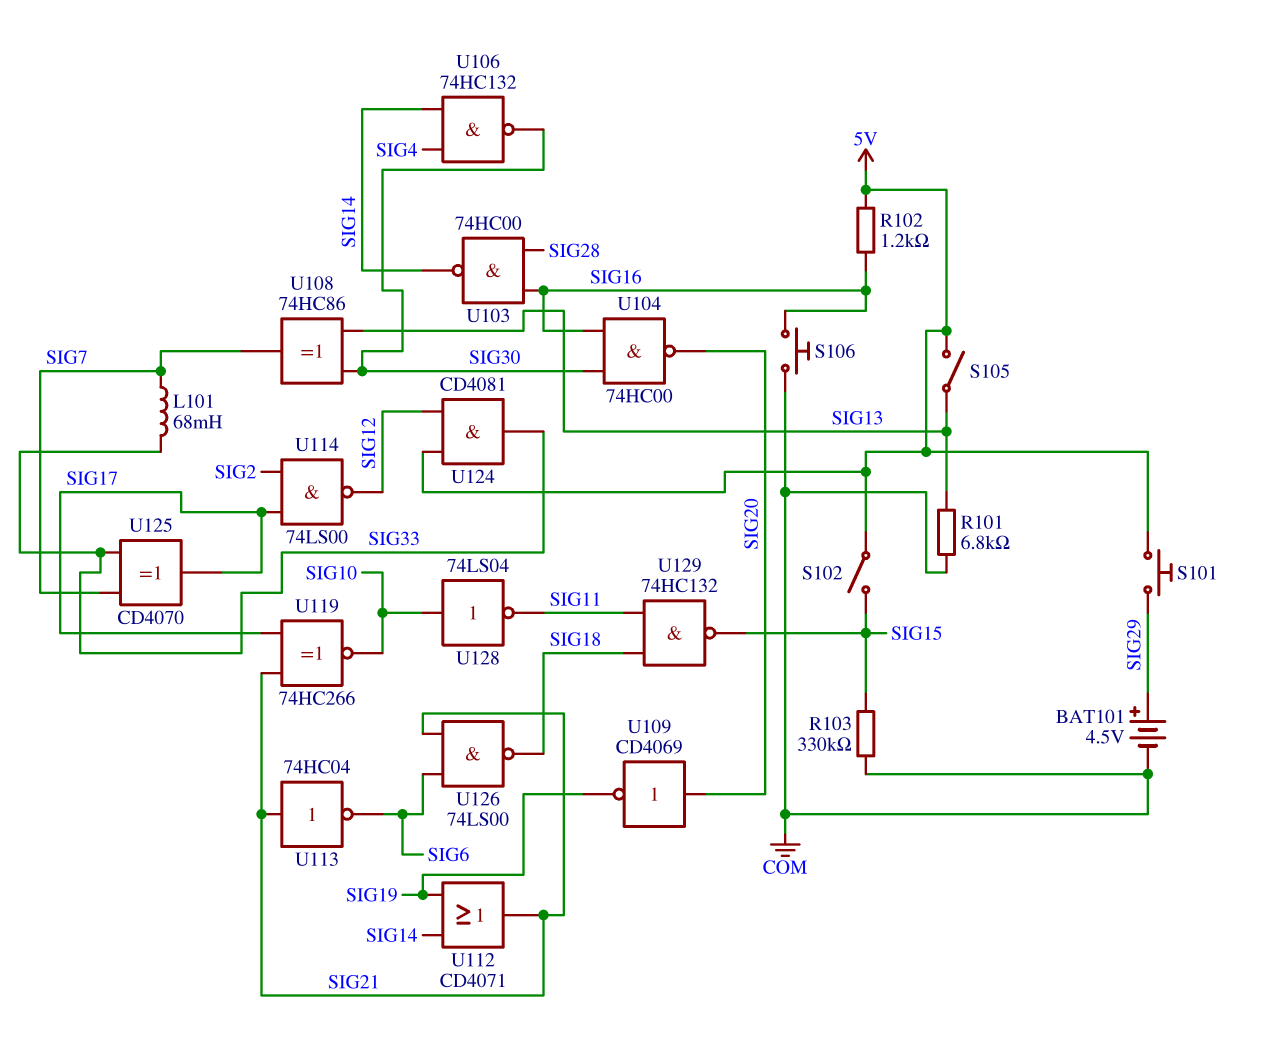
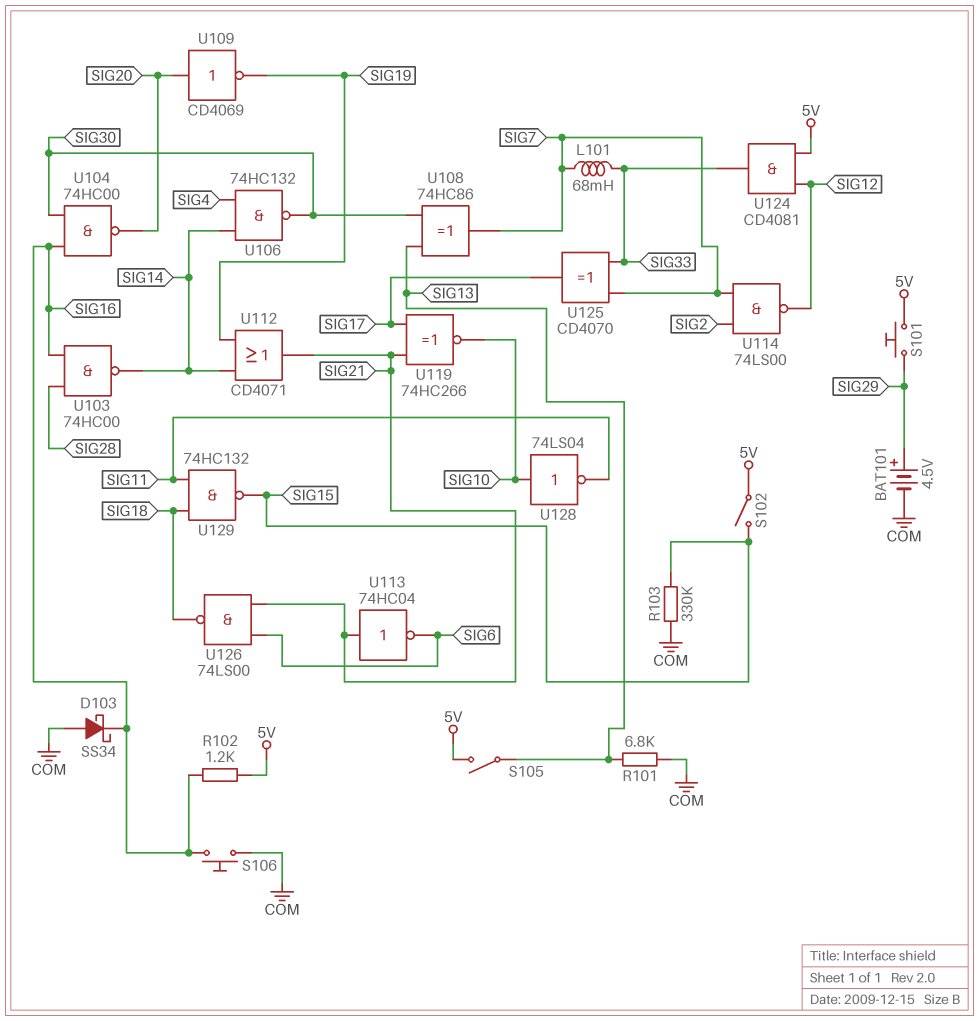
D103: none -> schottky SS34 (A COM, K SIG16)
U114: NAND 74LS00 (in SIG2, in SIG17, out SIG12) -> NAND 74LS00 (in SIG2, in SIG7, out SIG12)

